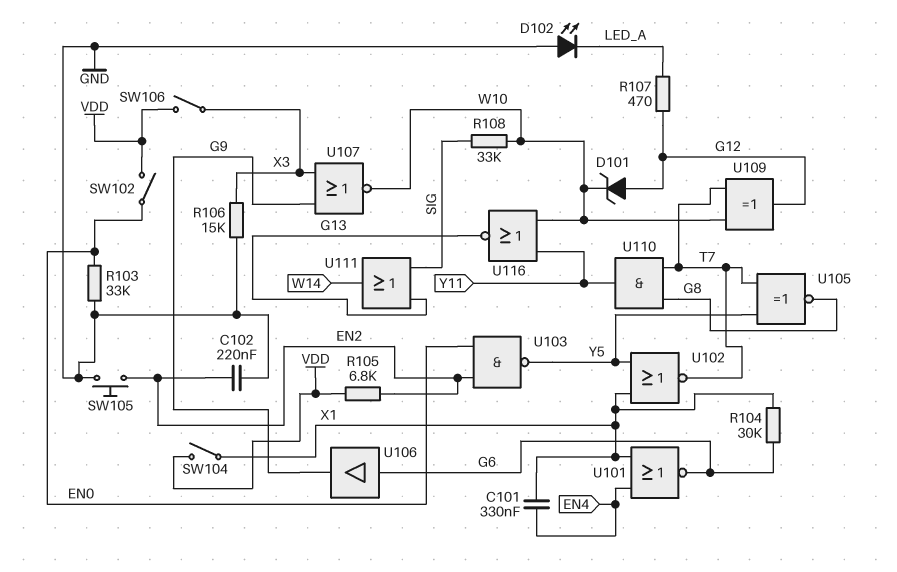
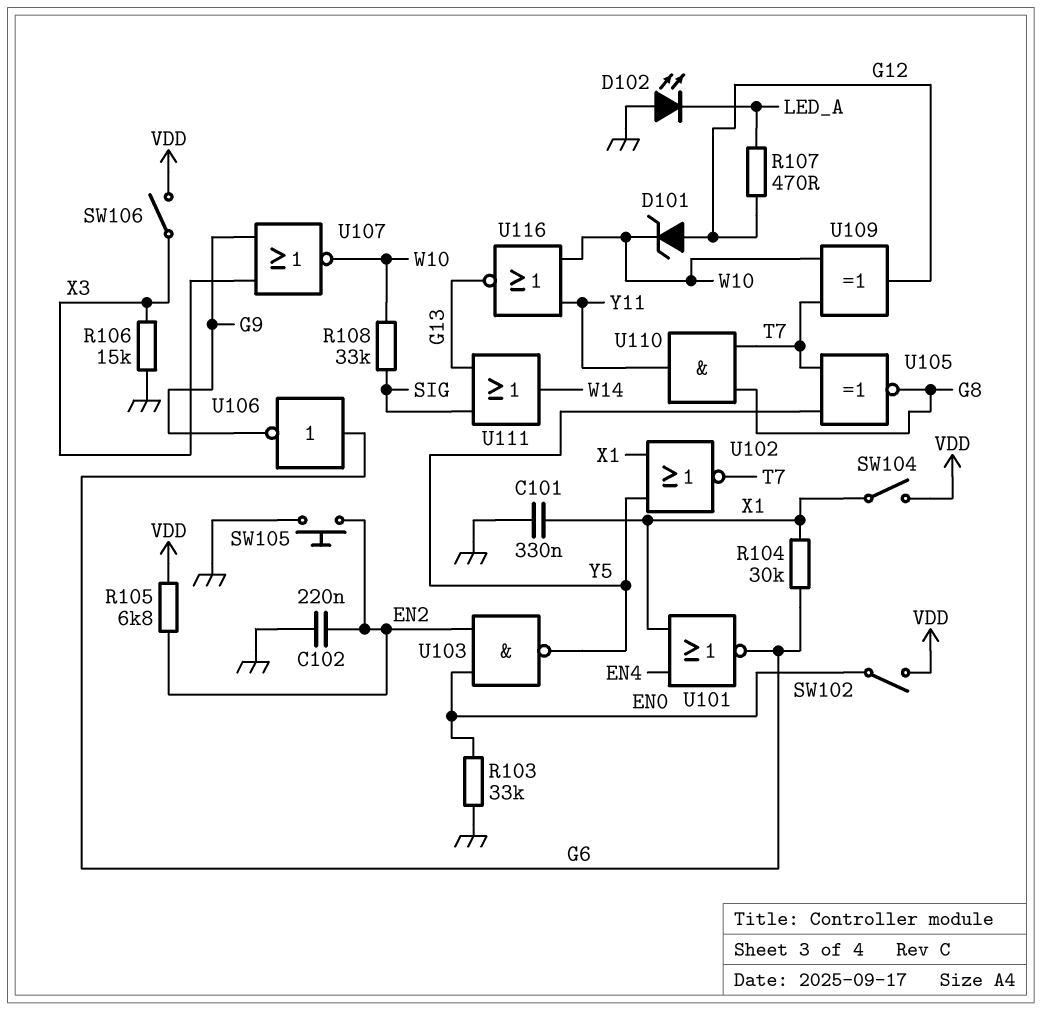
C101: 330nF (EN4, X1) -> 330nF (GND, X1)
U106: buffer (in G6, out G9) -> NOT (in G6, out G9)

